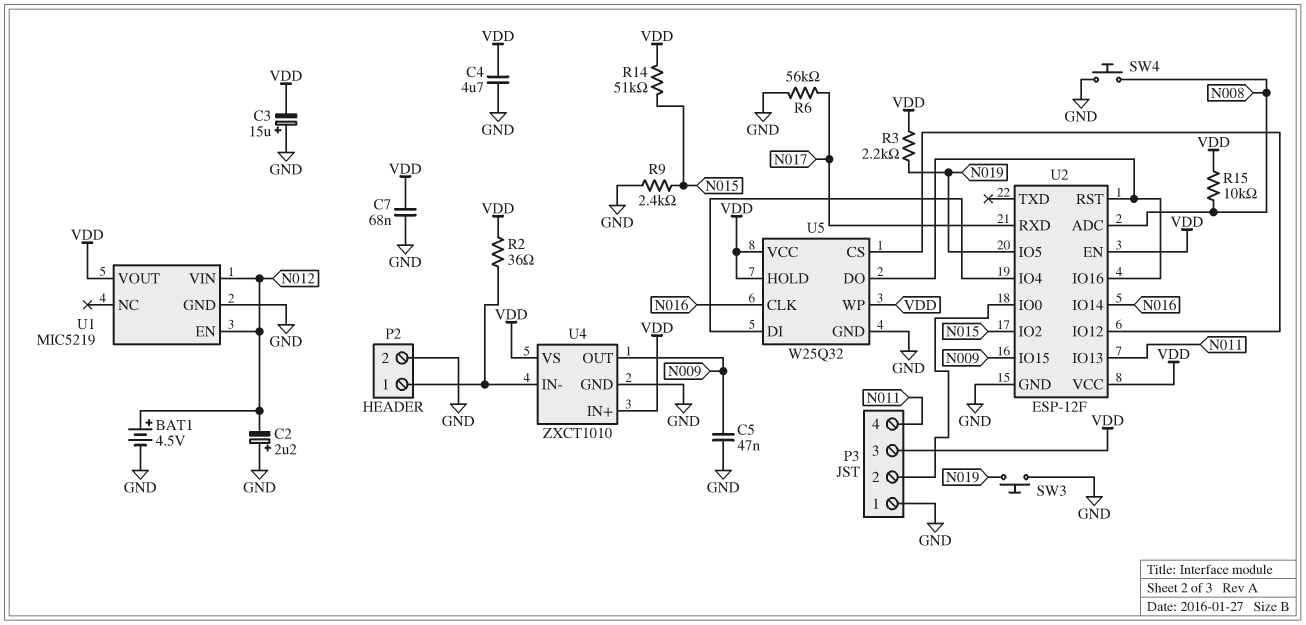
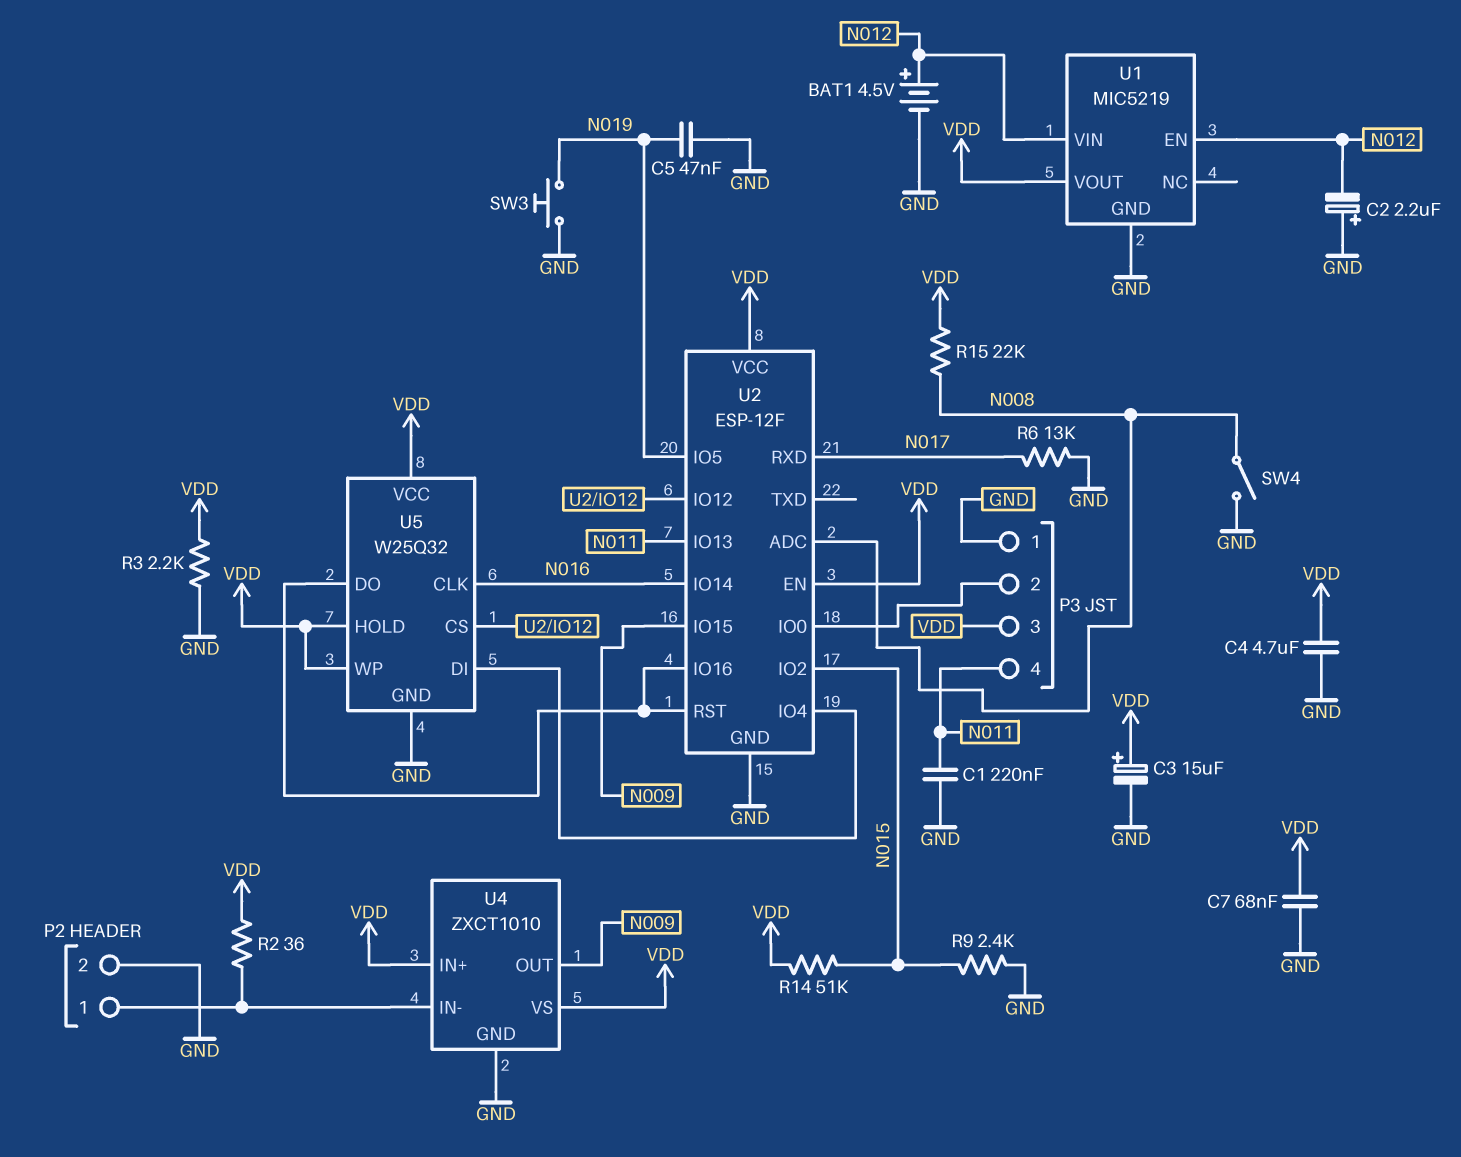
C1: none -> 220nF (GND, N011)
C3: 15uF (plus GND, minus VDD) -> 15uF (plus VDD, minus GND)
C5: 47nF (GND, N009) -> 47nF (GND, N019)
R3: 2.2k (N019, VDD) -> 2.2k (GND, VDD)
R6: 56k (GND, N017) -> 13k (GND, N017)
R15: 10k (N008, VDD) -> 22k (N008, VDD)
SW4: button (GND, N008) -> switch (GND, N008)

